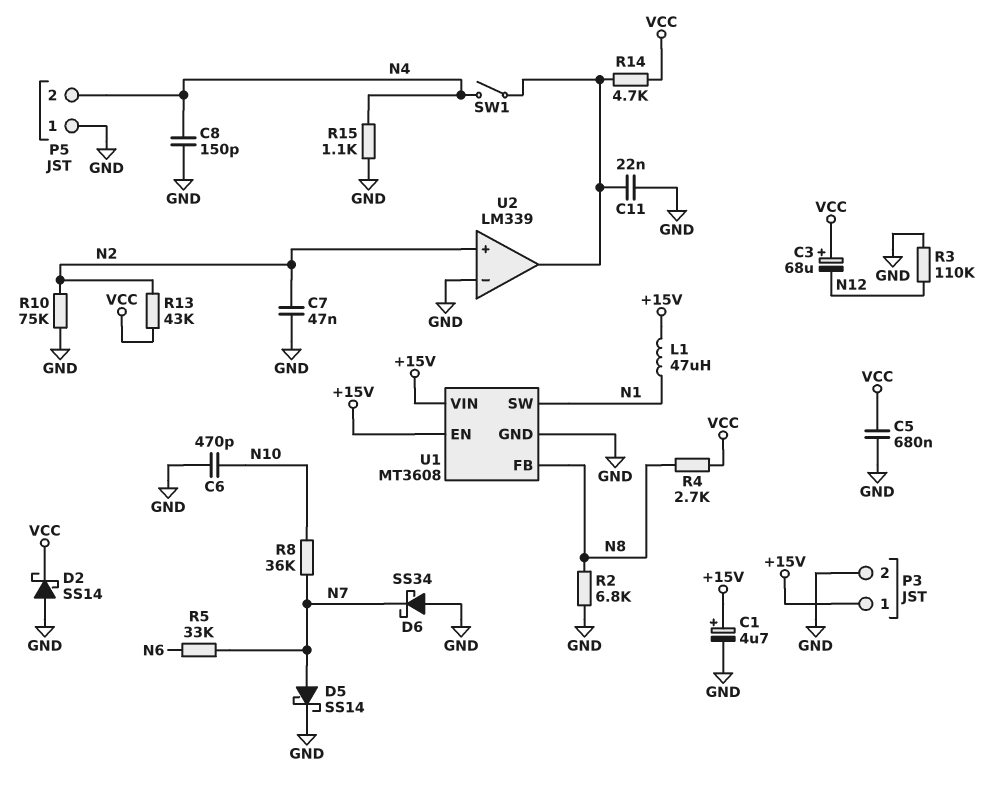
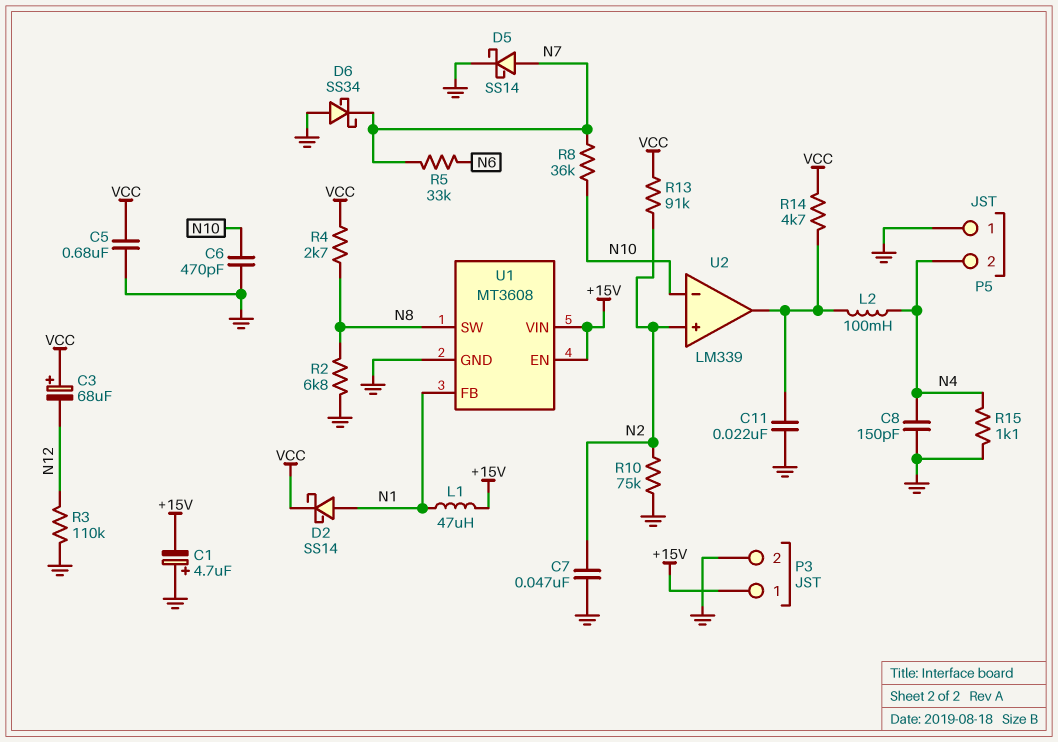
C1: 4.7uF (plus +15V, minus GND) -> 4.7uF (plus GND, minus +15V)
D2: schottky SS14 (A GND, K VCC) -> schottky SS14 (A N1, K VCC)
L2: none -> 100mH (N4, U2/out)
R13: 43k (N2, VCC) -> 91k (N2, VCC)
SW1: switch (N4, U2/out) -> none
U1 pin FB: N8 -> N1
U1 pin SW: N1 -> N8
U2 pin in-: GND -> N10

